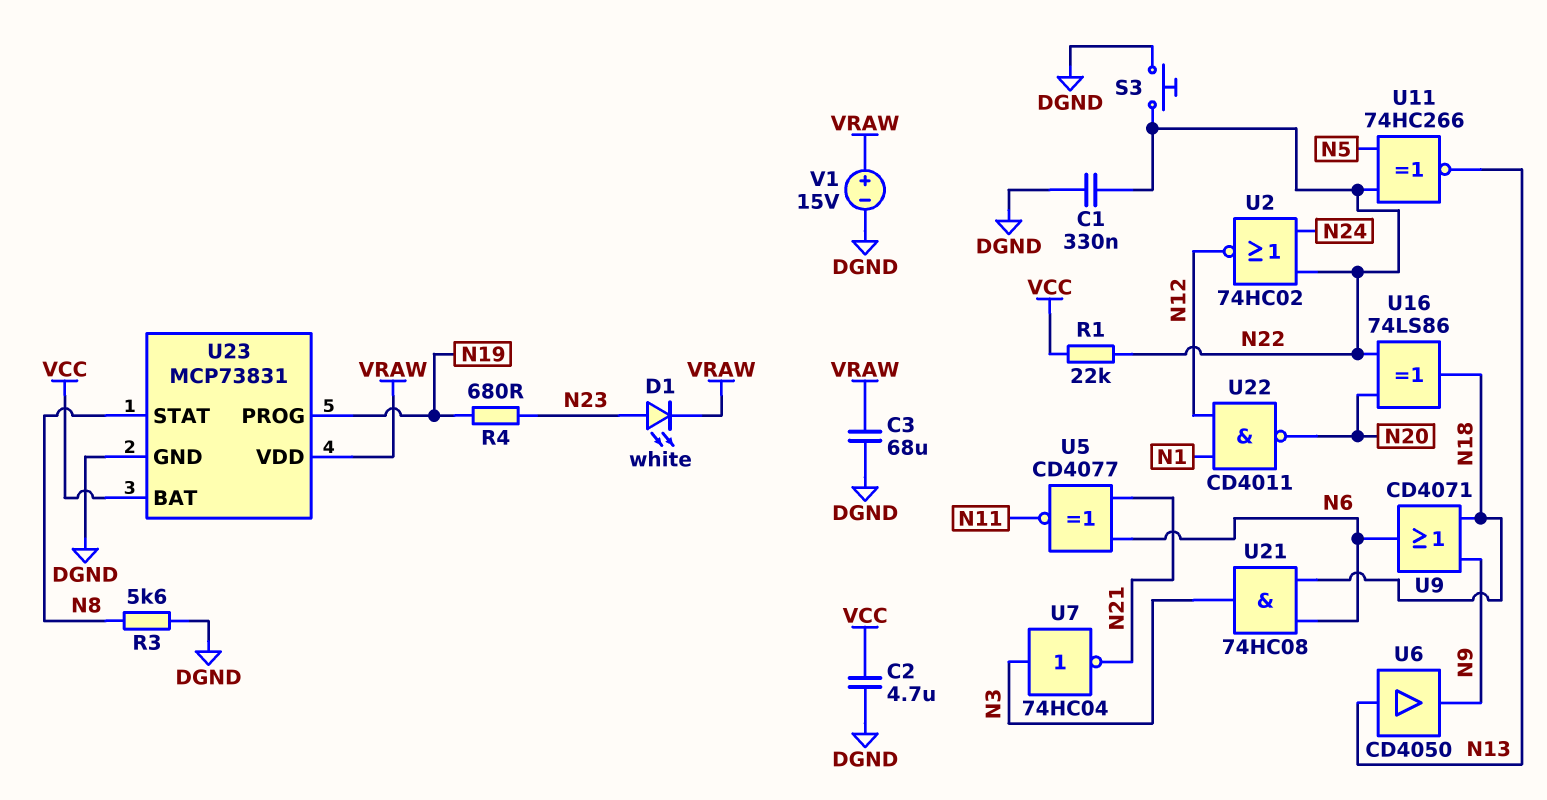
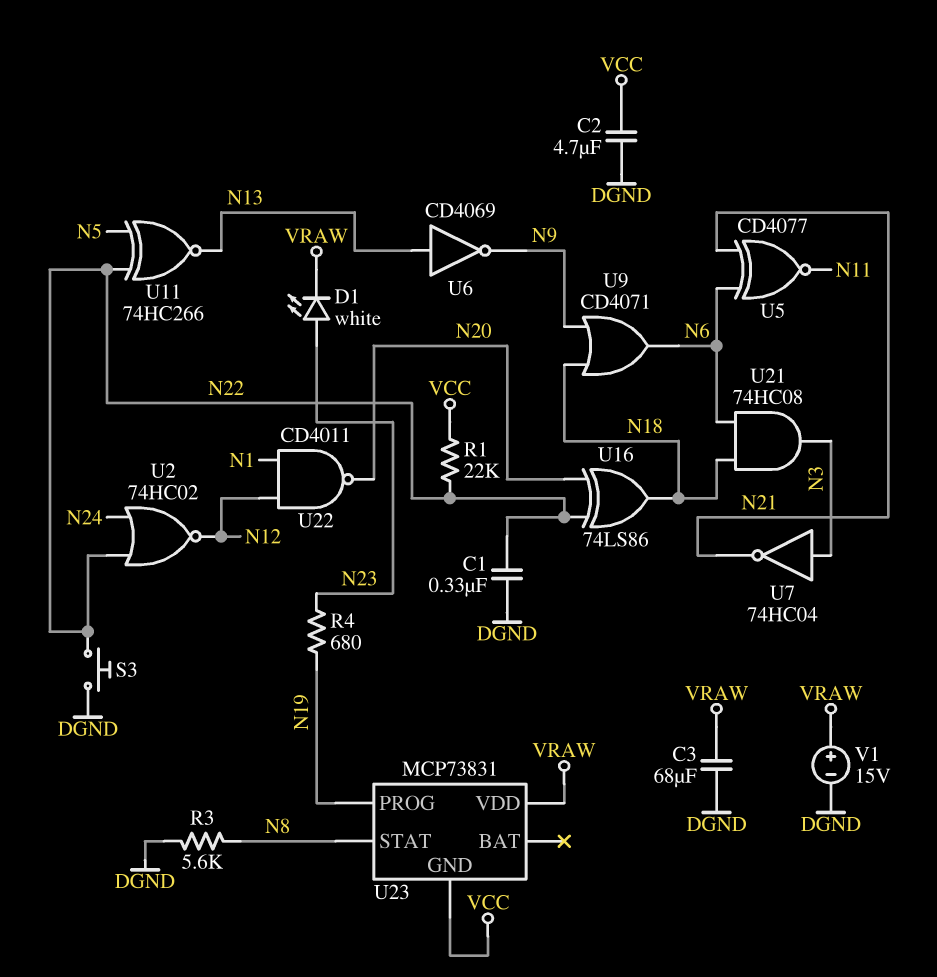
U6: buffer CD4050 (in N13, out N9) -> NOT CD4069 (in N13, out N9)
U23 pin BAT: VCC -> none
U23 pin GND: DGND -> VCC

